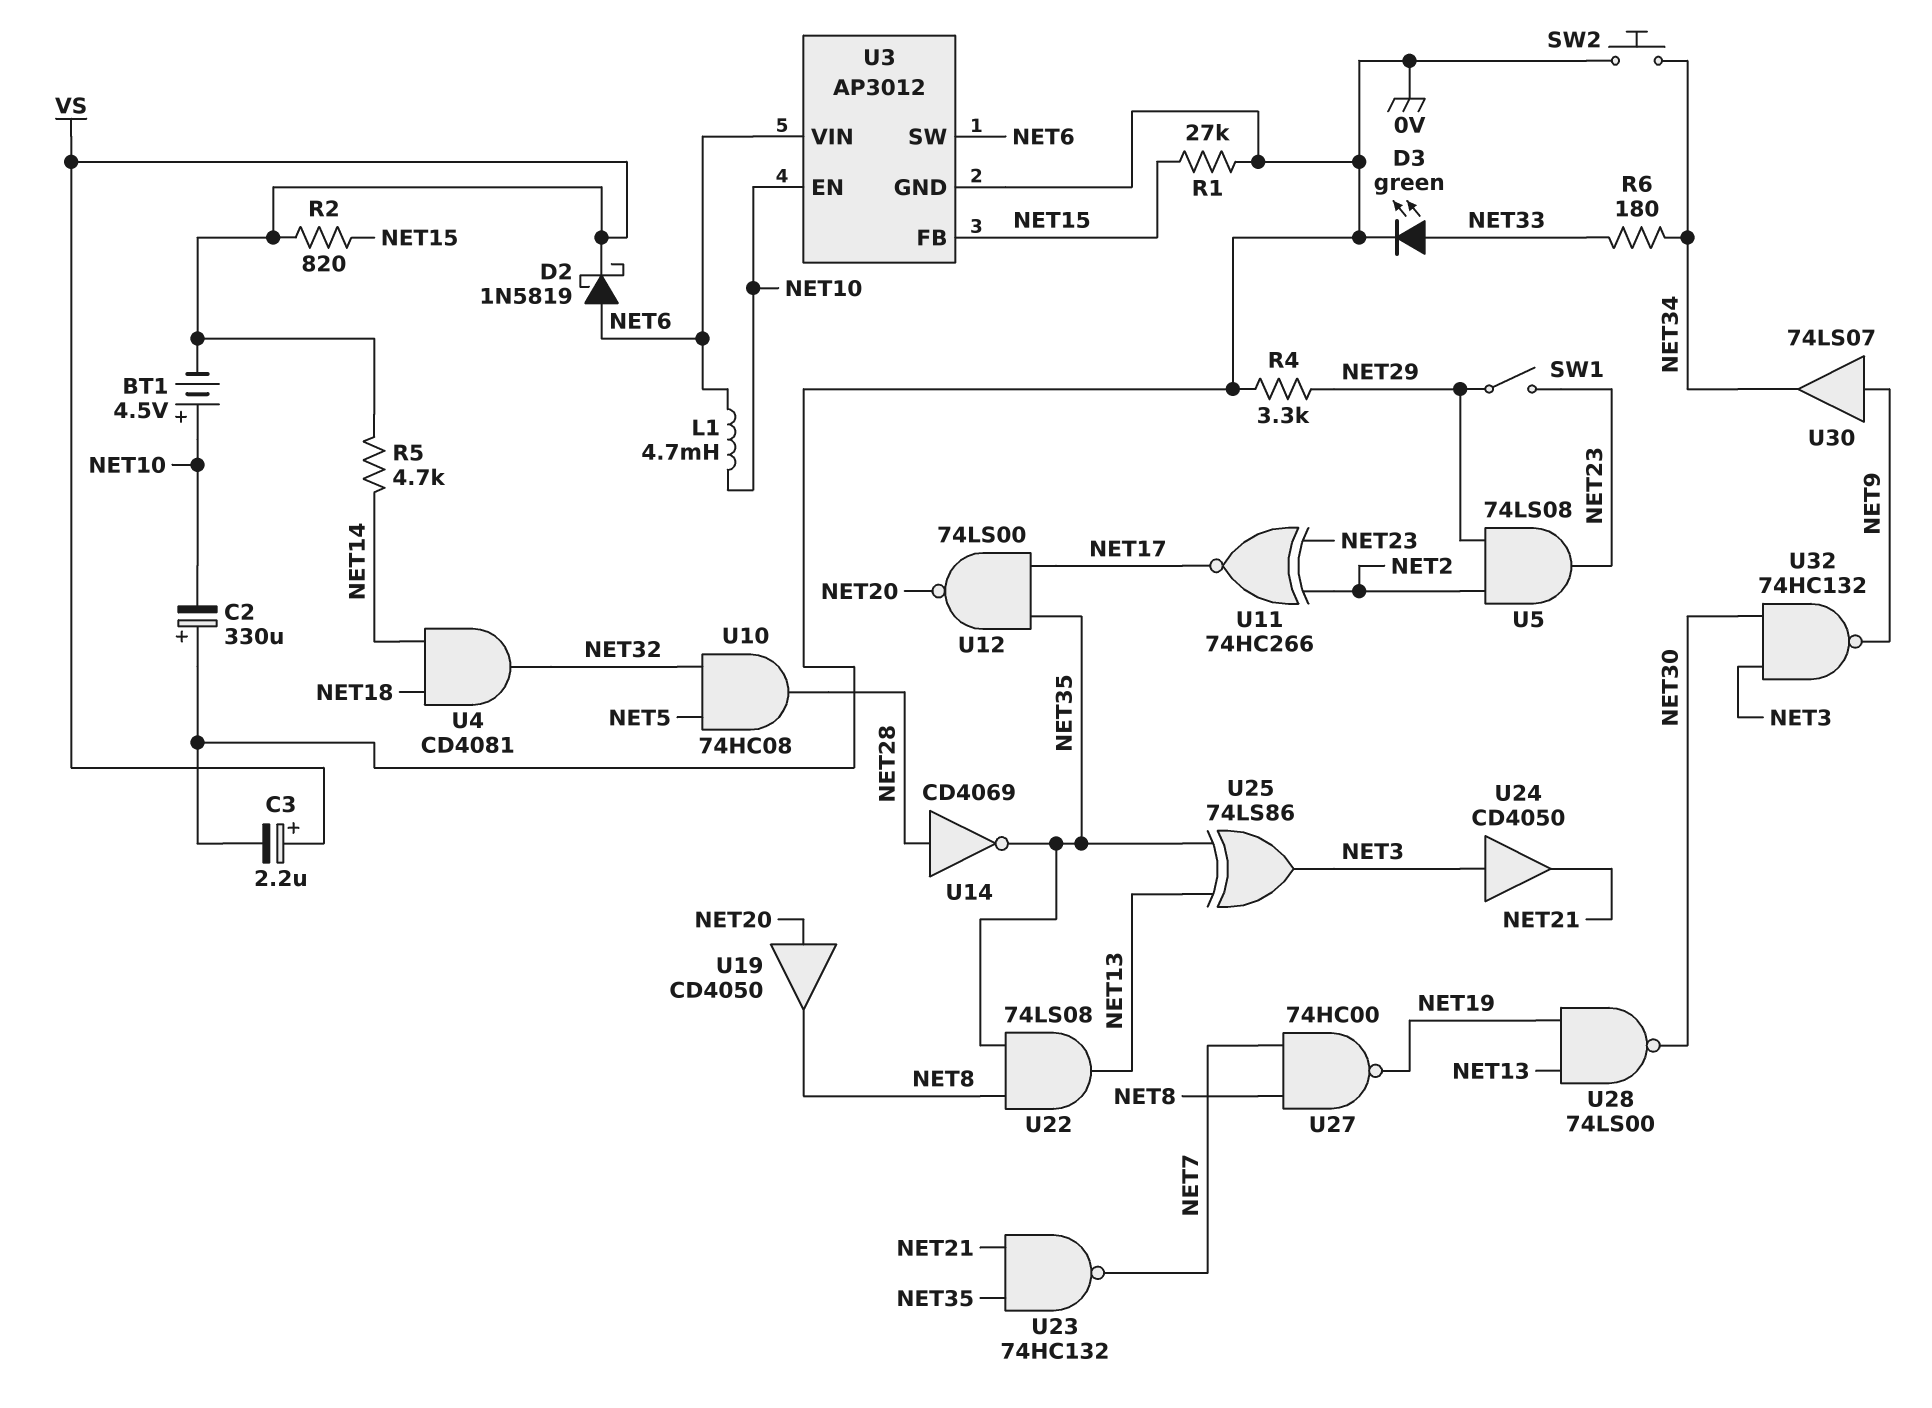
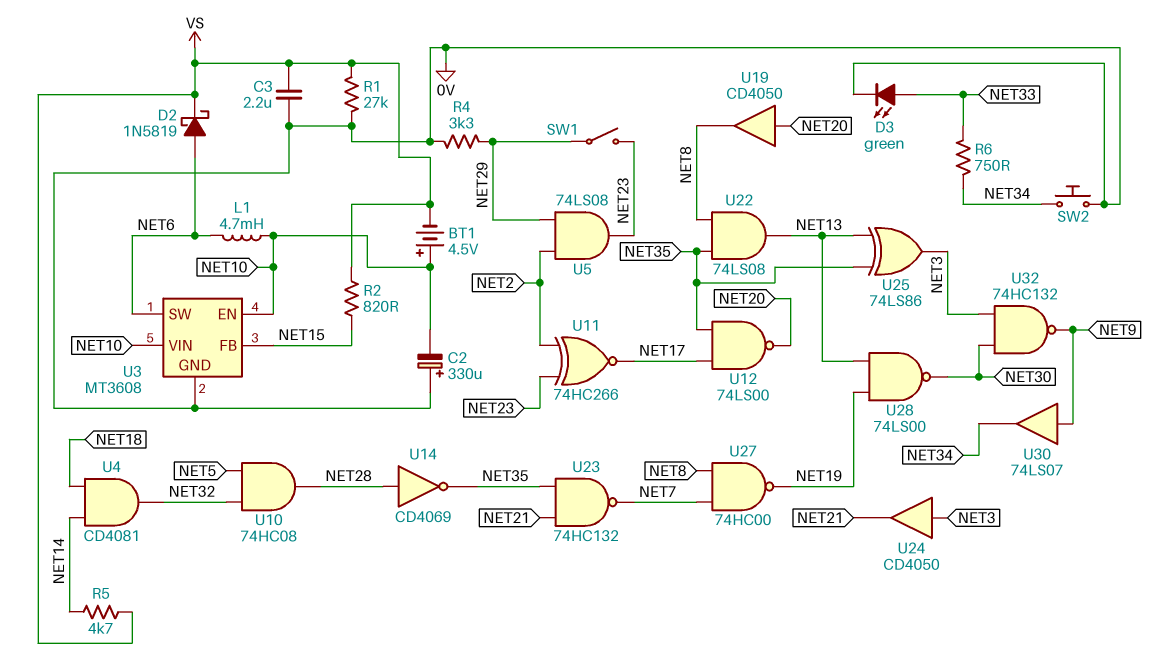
C3: 2.2uF (plus VS, minus 0V) -> 2.2uF (0V, VS)
R1: 27k (0V, NET15) -> 27k (0V, VS)
R6: 180 (NET33, NET34) -> 750 (NET33, NET34)
U3: AP3012 -> MT3608
U3 pin VIN: NET6 -> NET10

